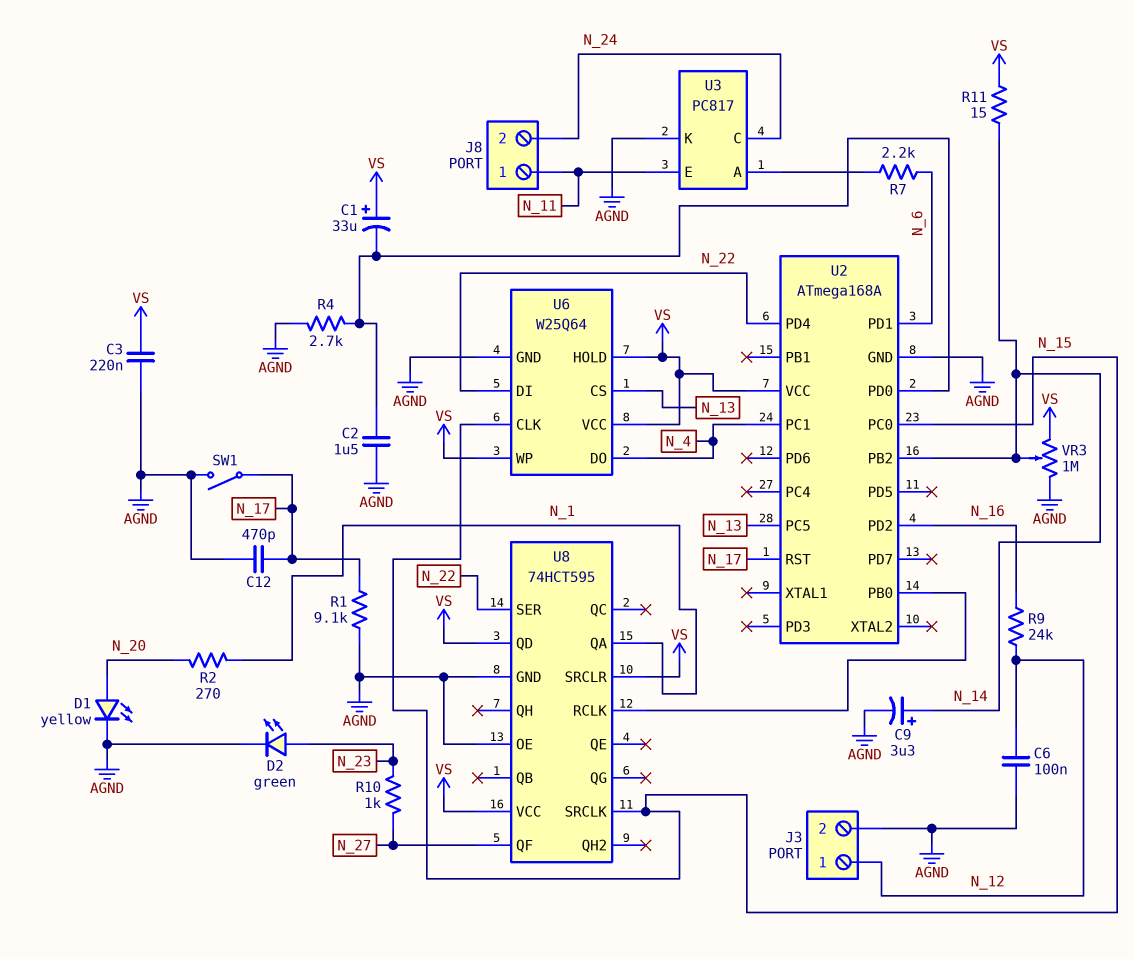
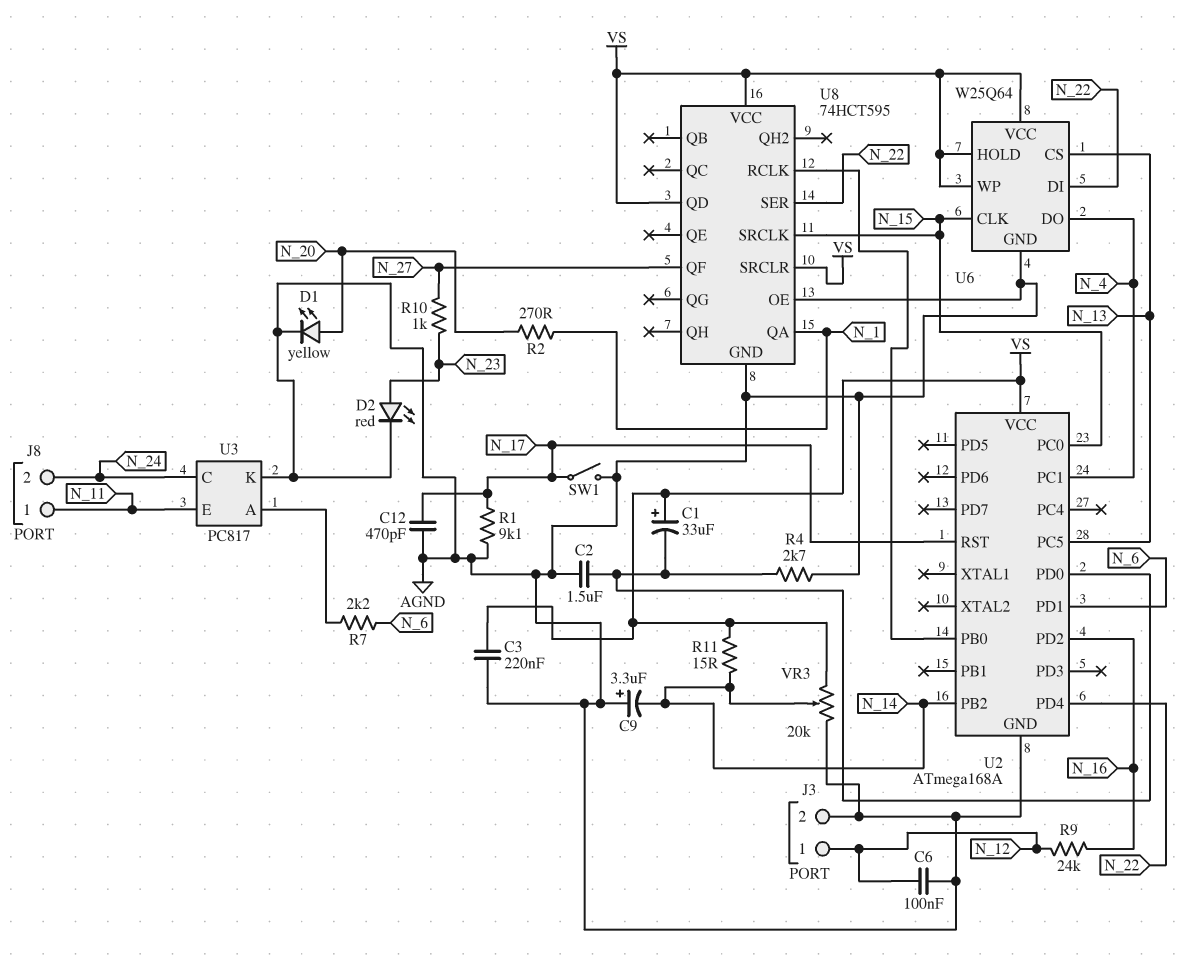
C9: 3.3uF (plus N_14, minus AGND) -> 3.3uF (plus AGND, minus N_14)
D2: LED green (A N_23, K AGND) -> LED red (A N_23, K AGND)
VR3: 1M (AGND, VS, wiper N_14) -> 20k (AGND, VS, wiper N_14)

